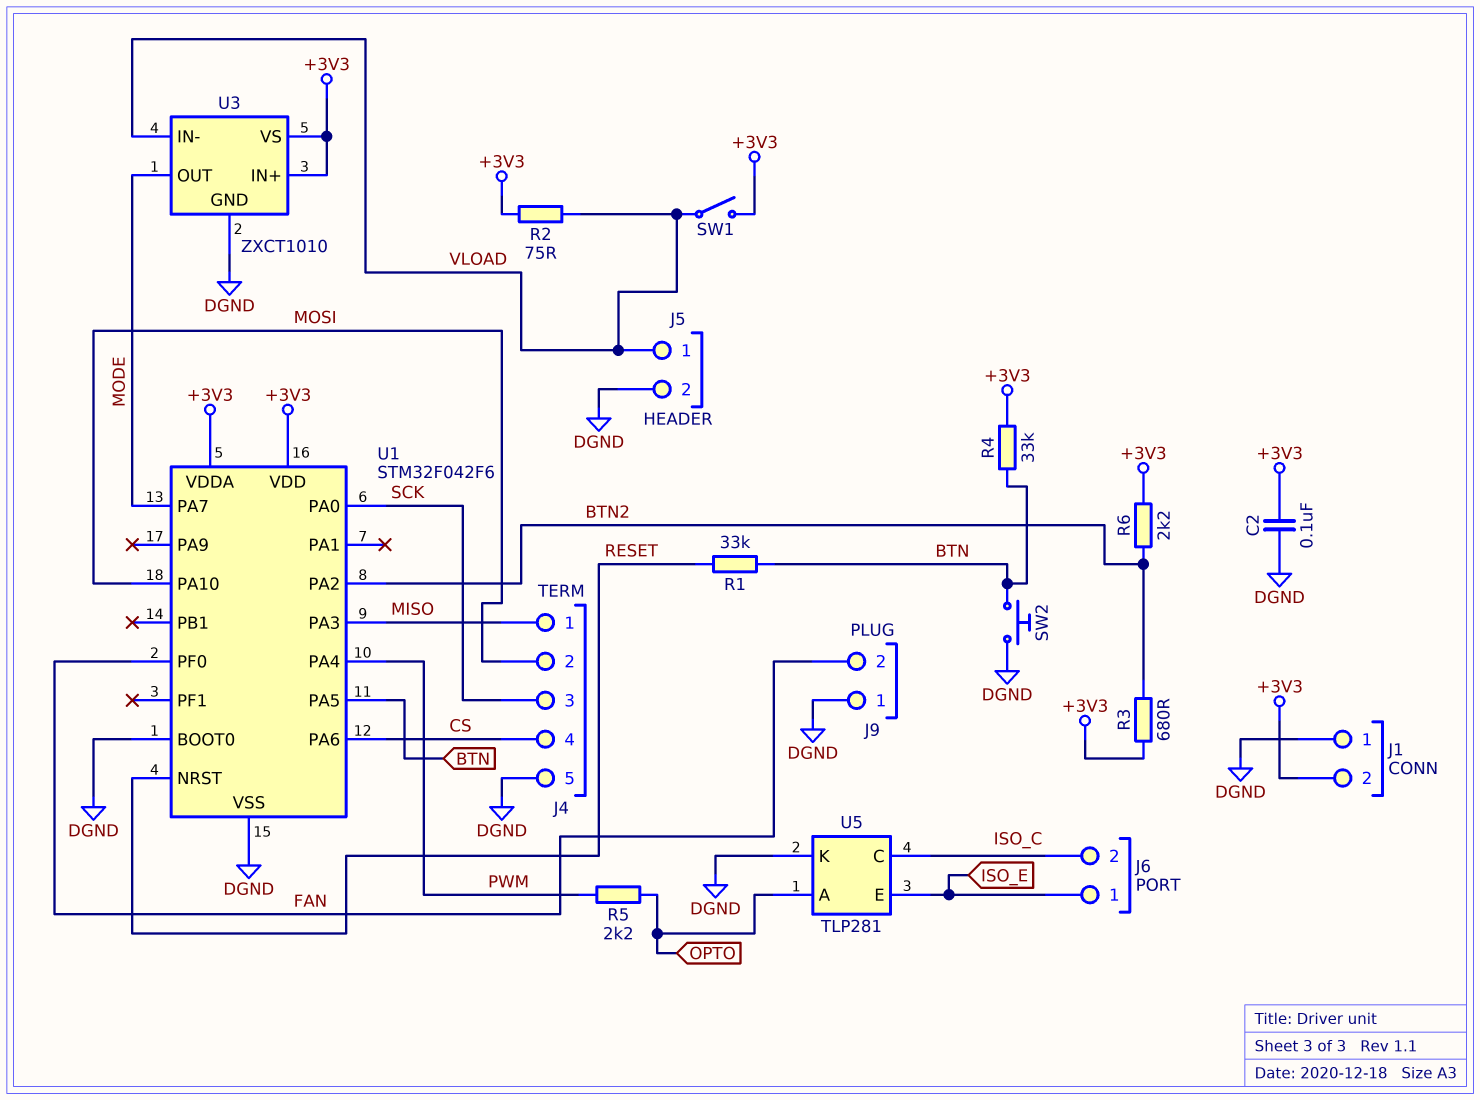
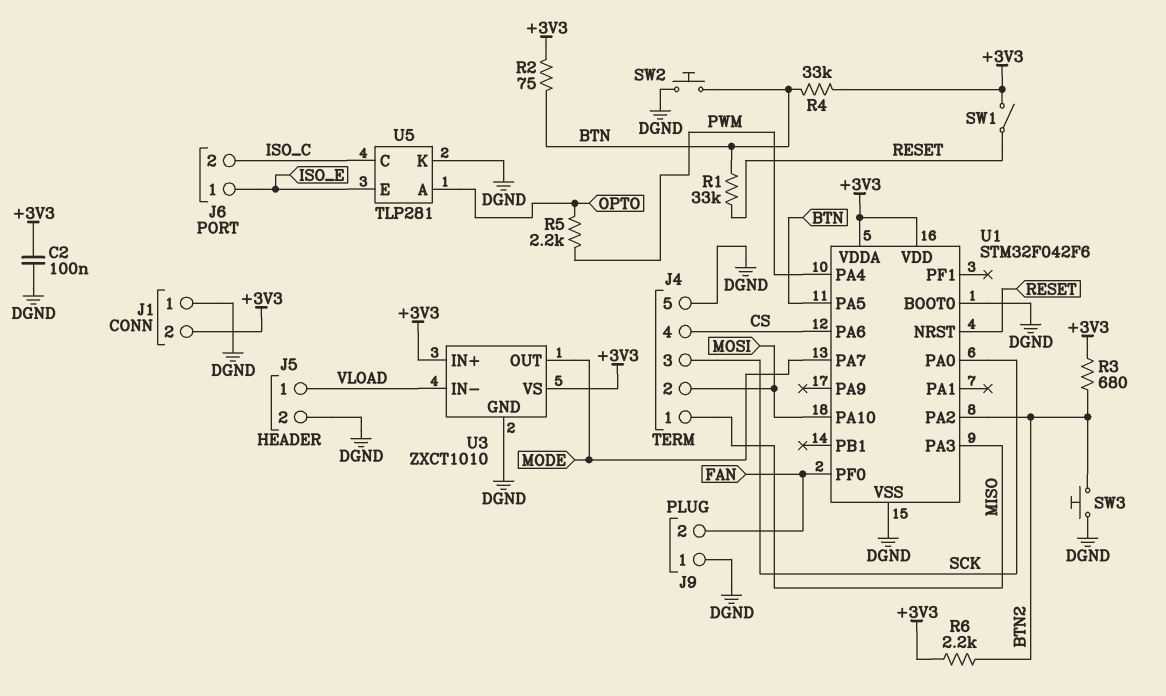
R2: 75 (+3V3, VLOAD) -> 75 (+3V3, BTN)
SW1: switch (+3V3, VLOAD) -> switch (+3V3, RESET)
SW3: none -> button (BTN2, DGND)

